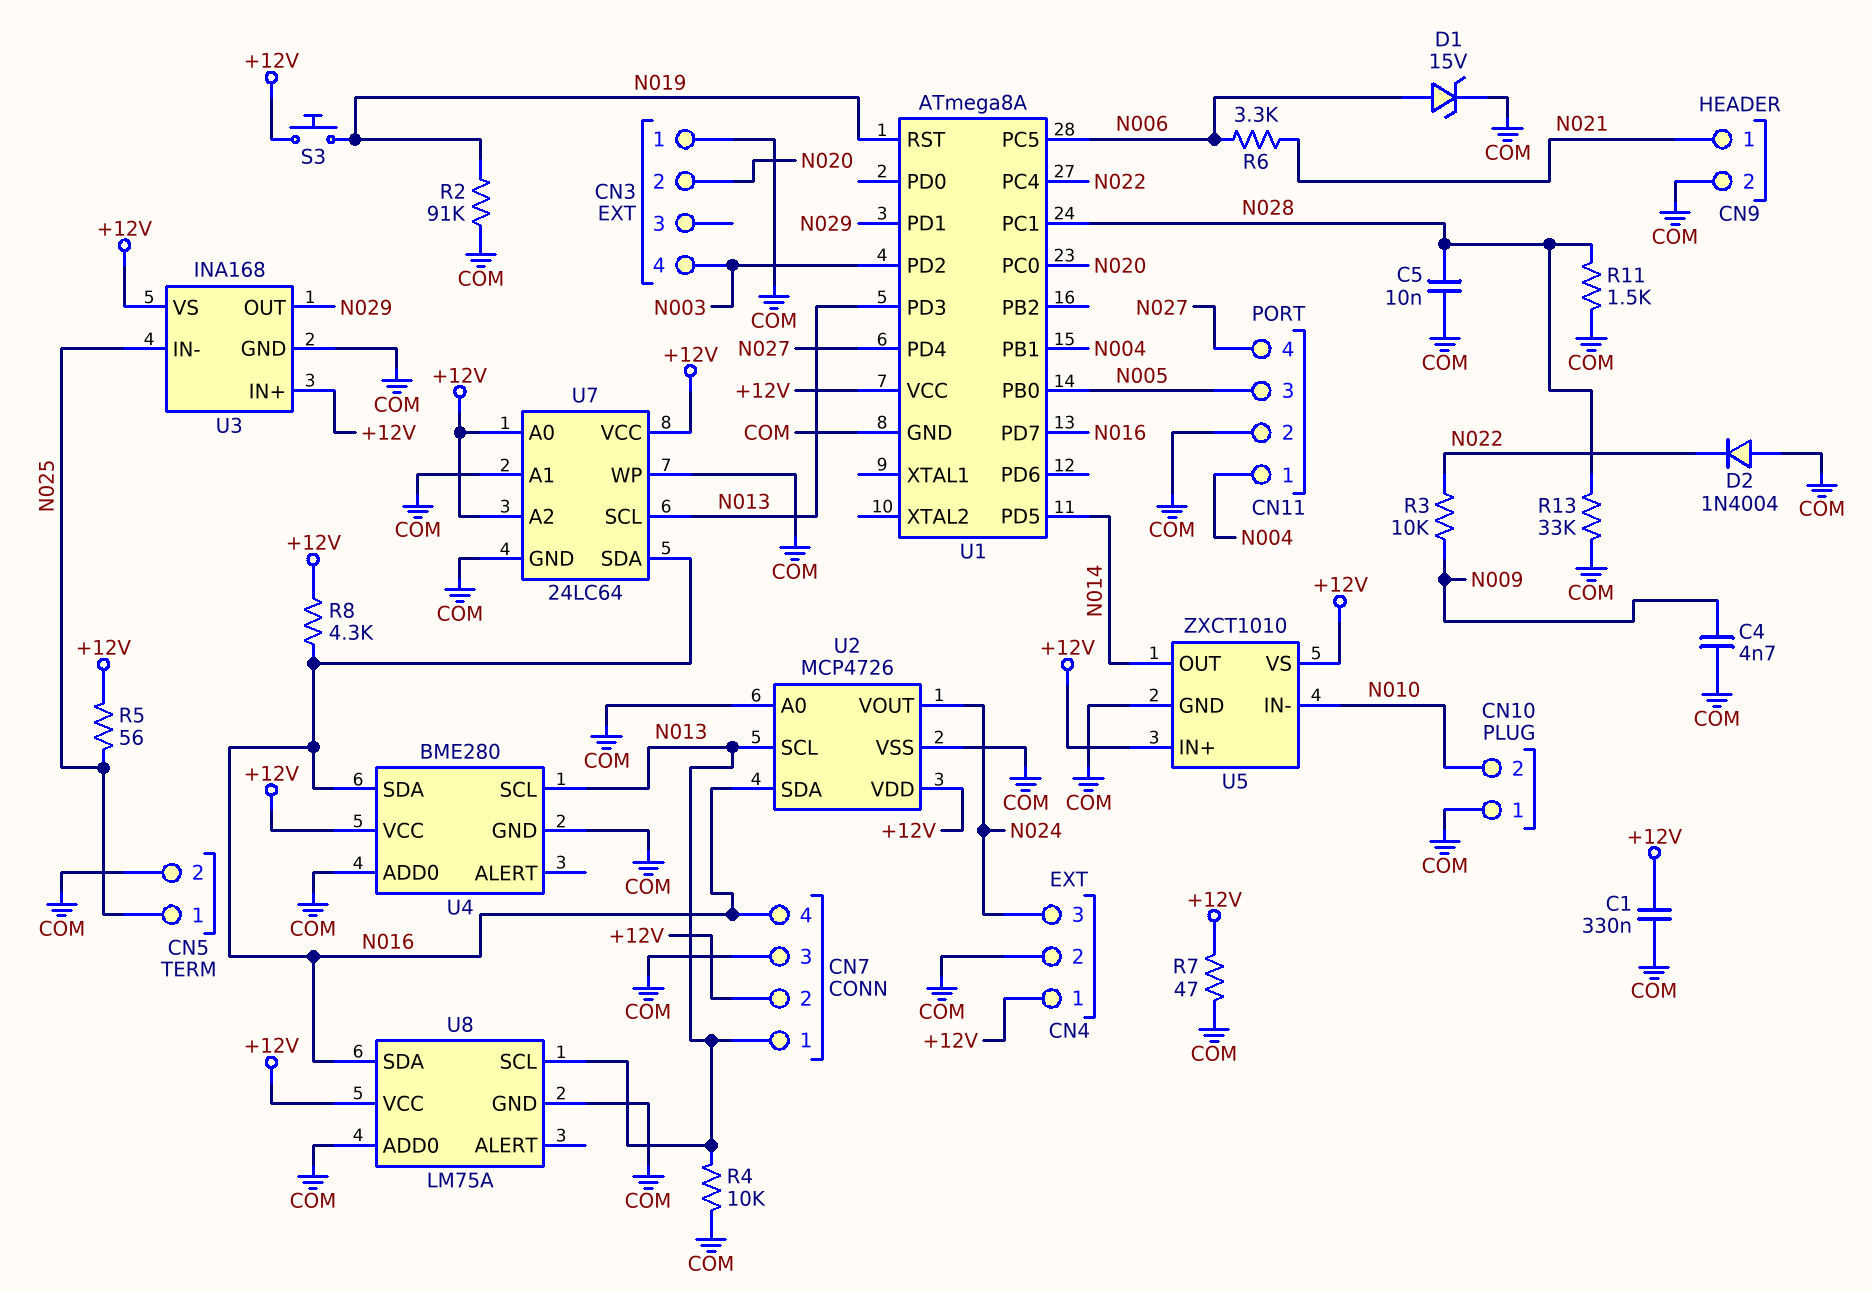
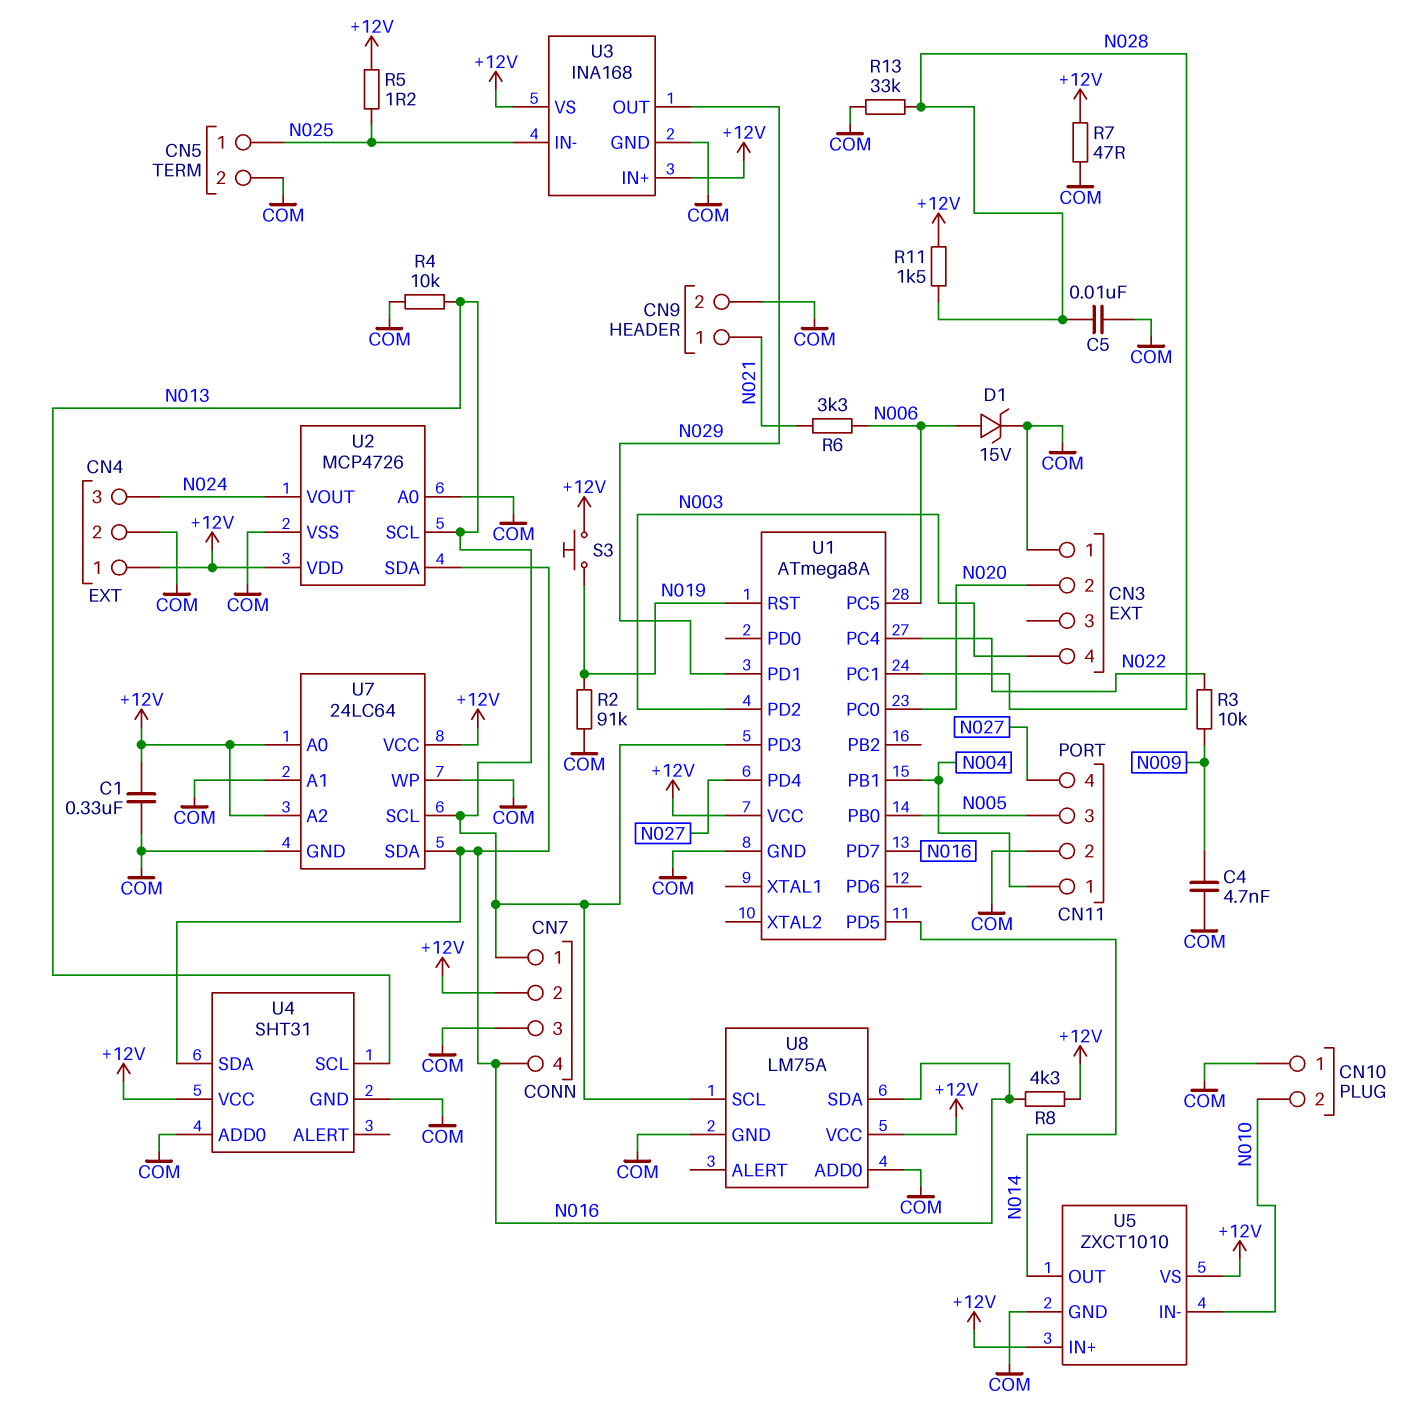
D2: diode 1N4004 (A COM, K N022) -> none
R5: 56 (+12V, N025) -> 1.2 (+12V, N025)
R11: 1.5k (COM, N028) -> 1.5k (+12V, N028)
U4: BME280 -> SHT31

